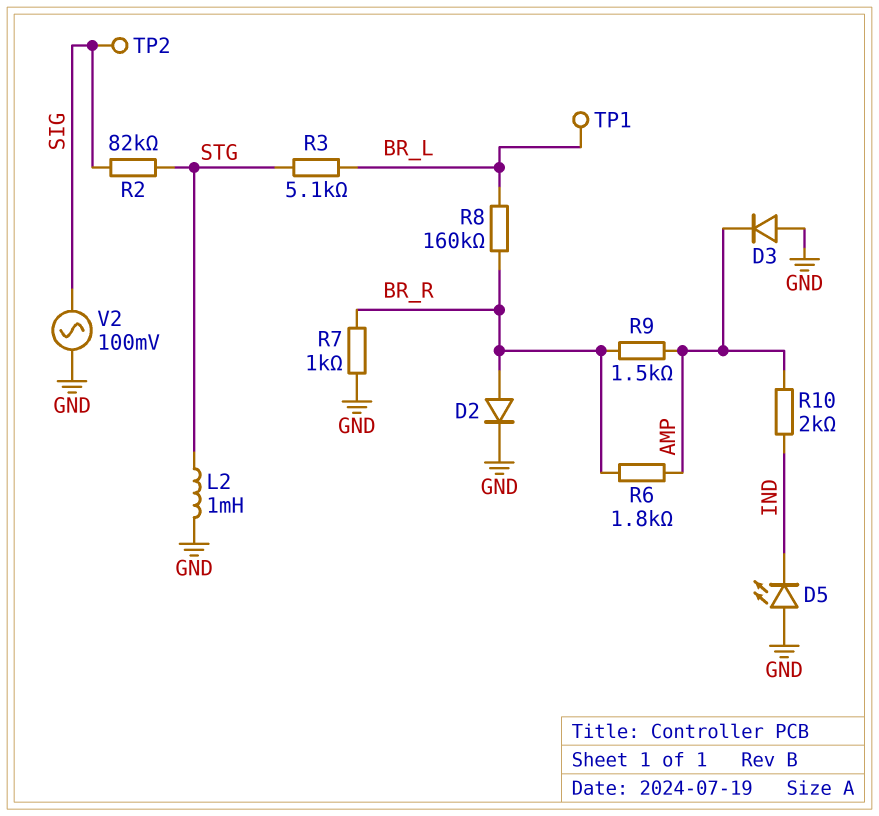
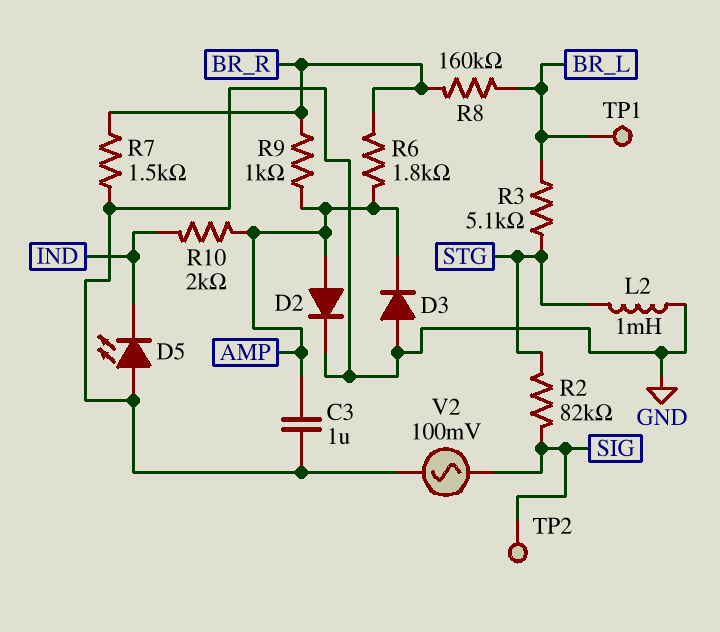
C3: none -> 1uF (AMP, GND)
D2: diode (A BR_R, K GND) -> diode (A AMP, K GND)
R7: 1k (BR_R, GND) -> 1.5k (BR_R, GND)
R9: 1.5k (AMP, BR_R) -> 1k (AMP, BR_R)

